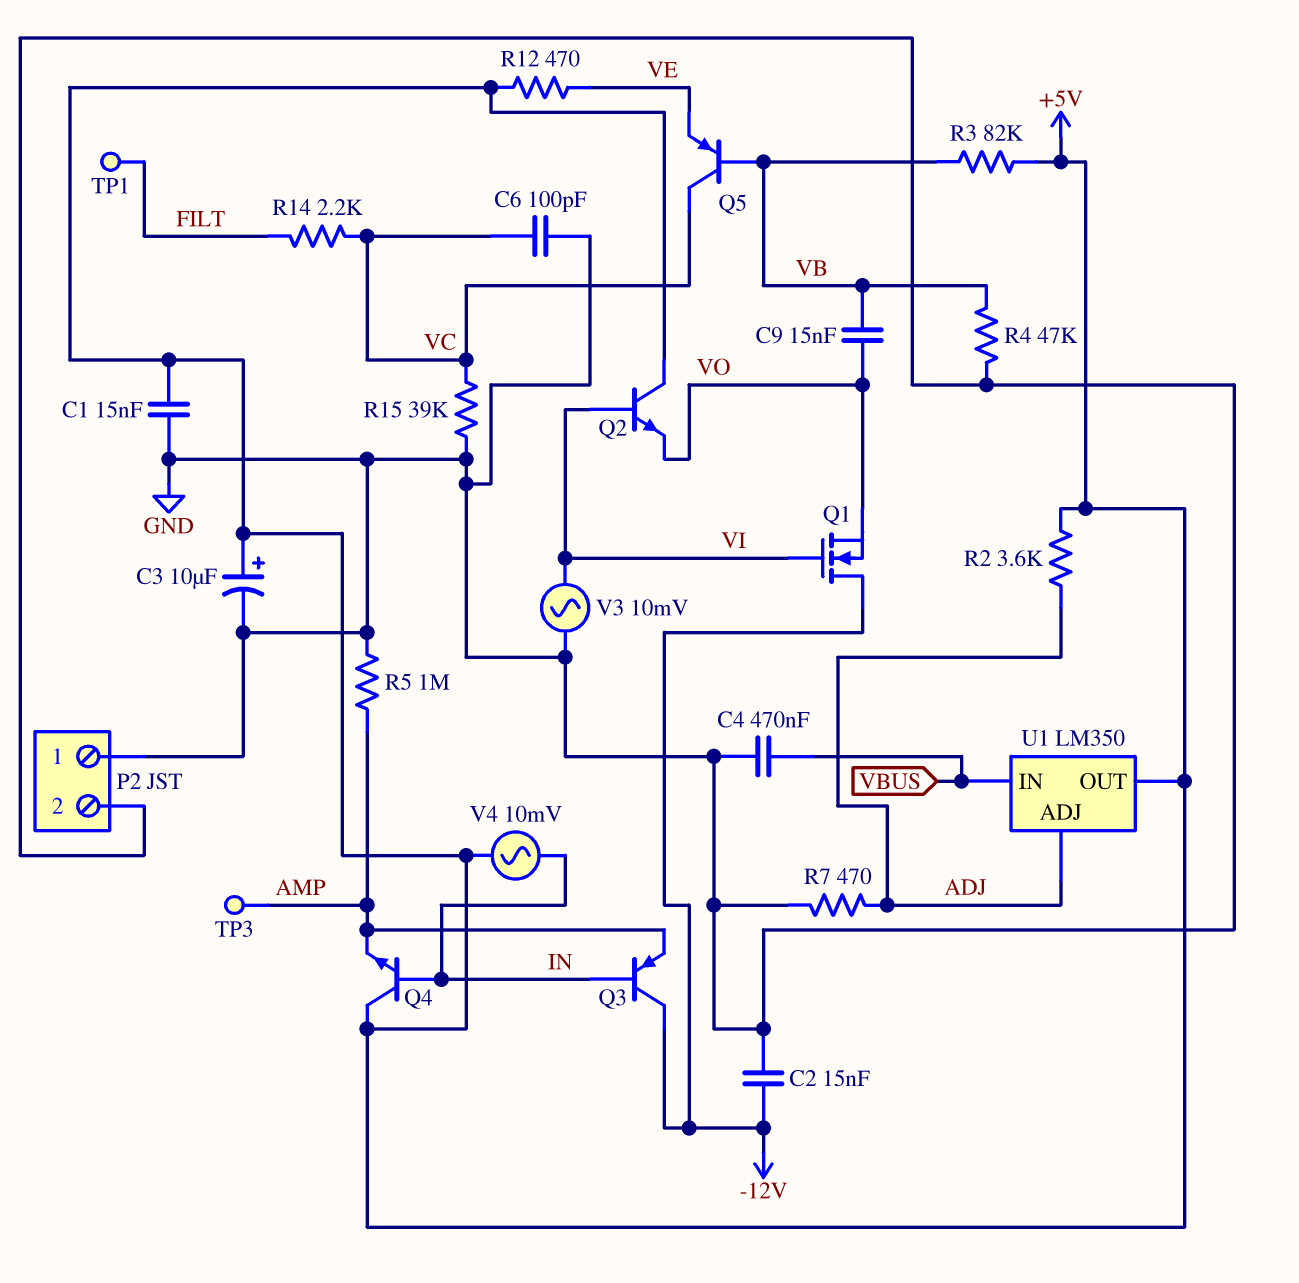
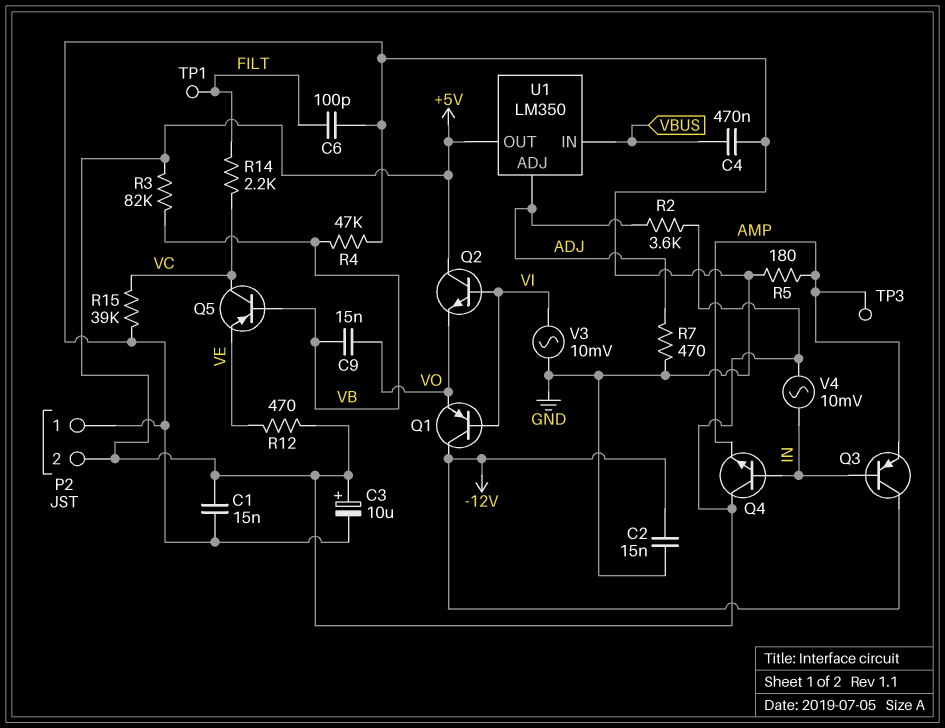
C6: 100pF (GND, VC) -> 100pF (FILT, GND)
P2 pin 2: GND -> +5V
Q1: NMOS (G VI, D -12V, S VO) -> PNP (B VI, C -12V, E VO)
R5: 1M (AMP, GND) -> 180 (AMP, GND)

